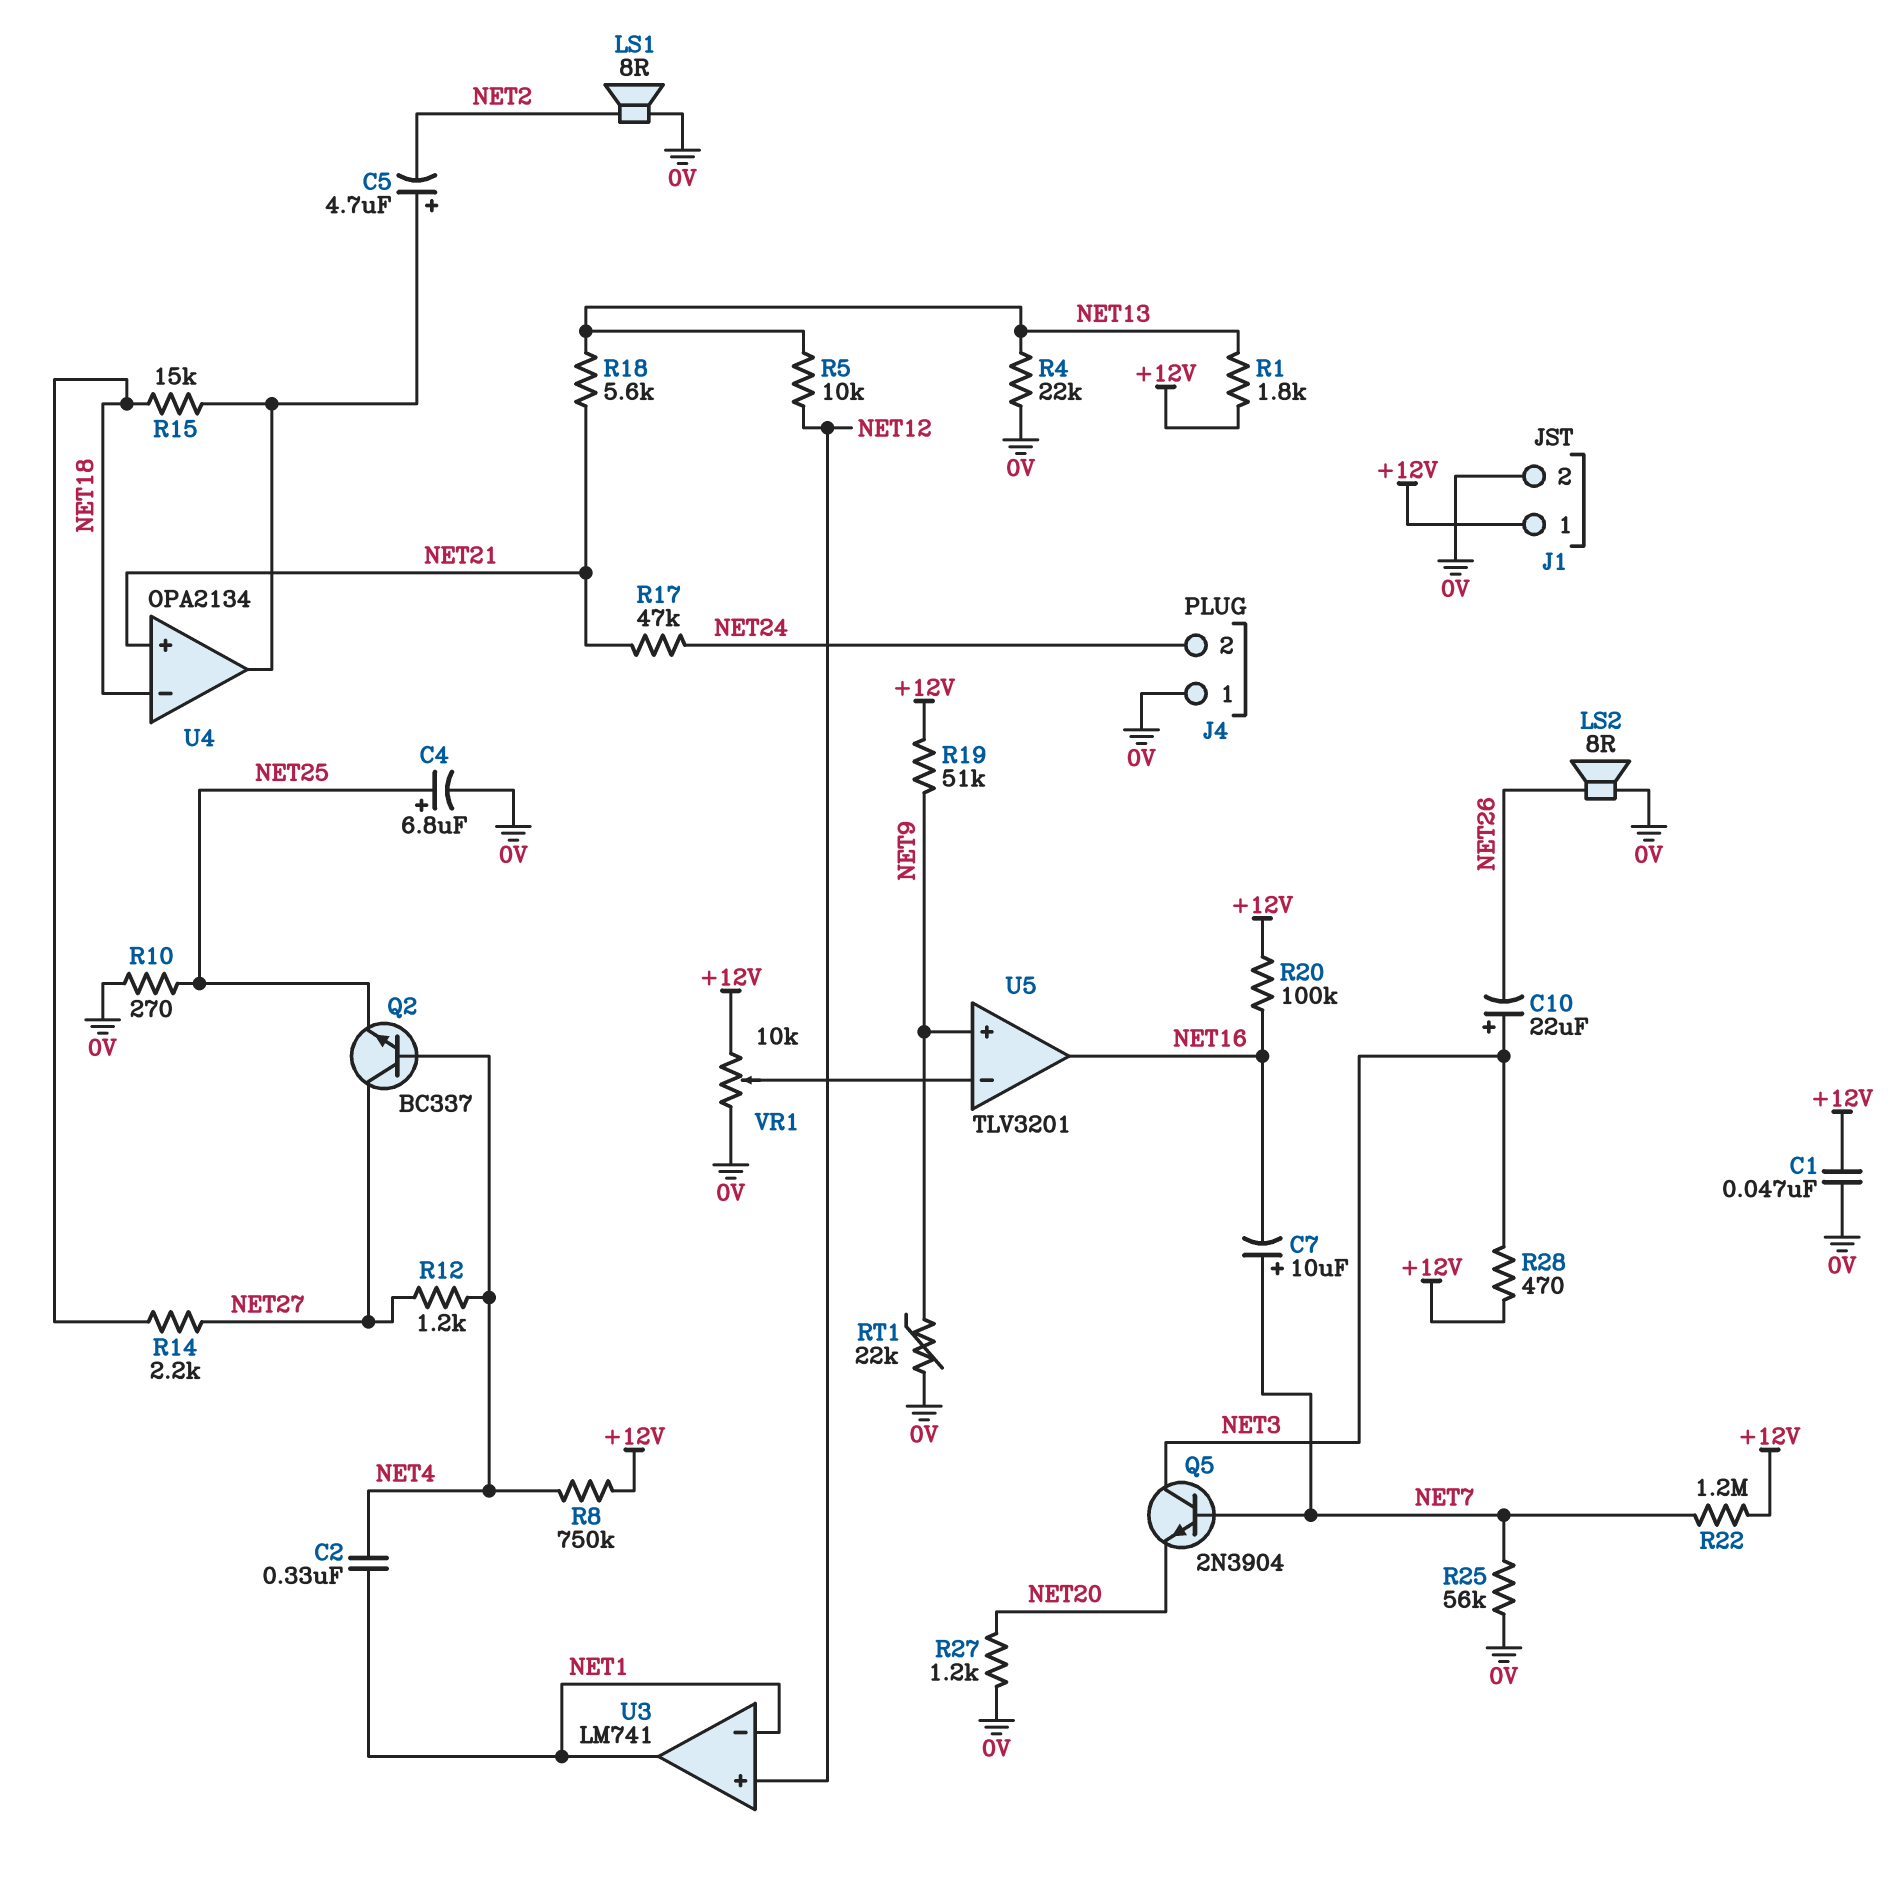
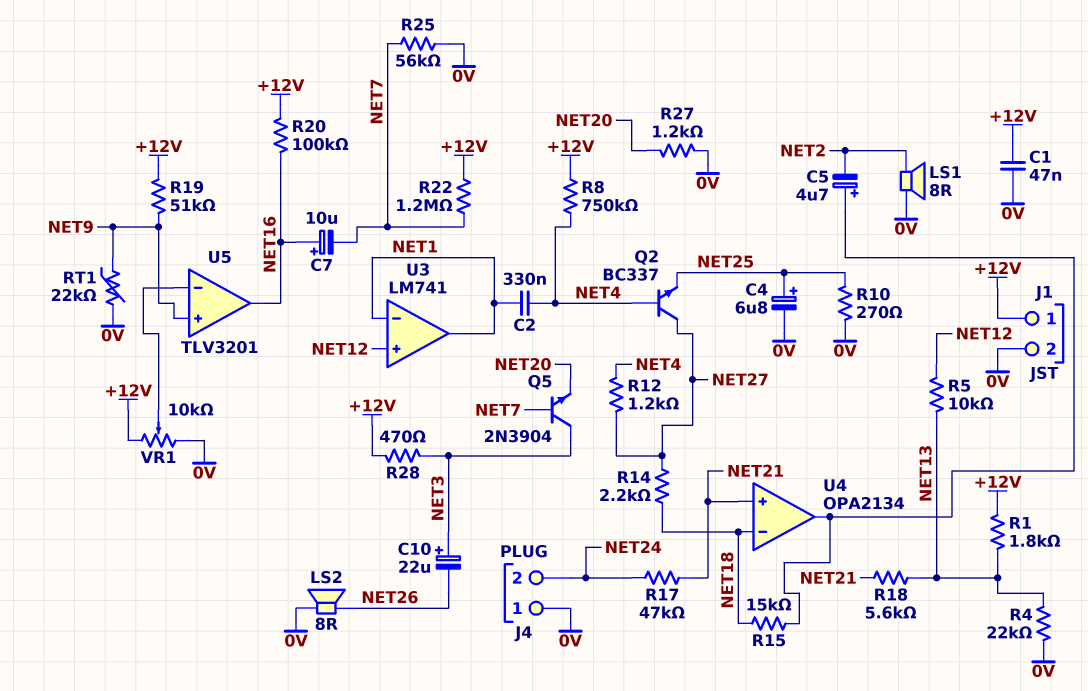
C7: 10uF (plus NET7, minus NET16) -> 10uF (plus NET16, minus NET7)

